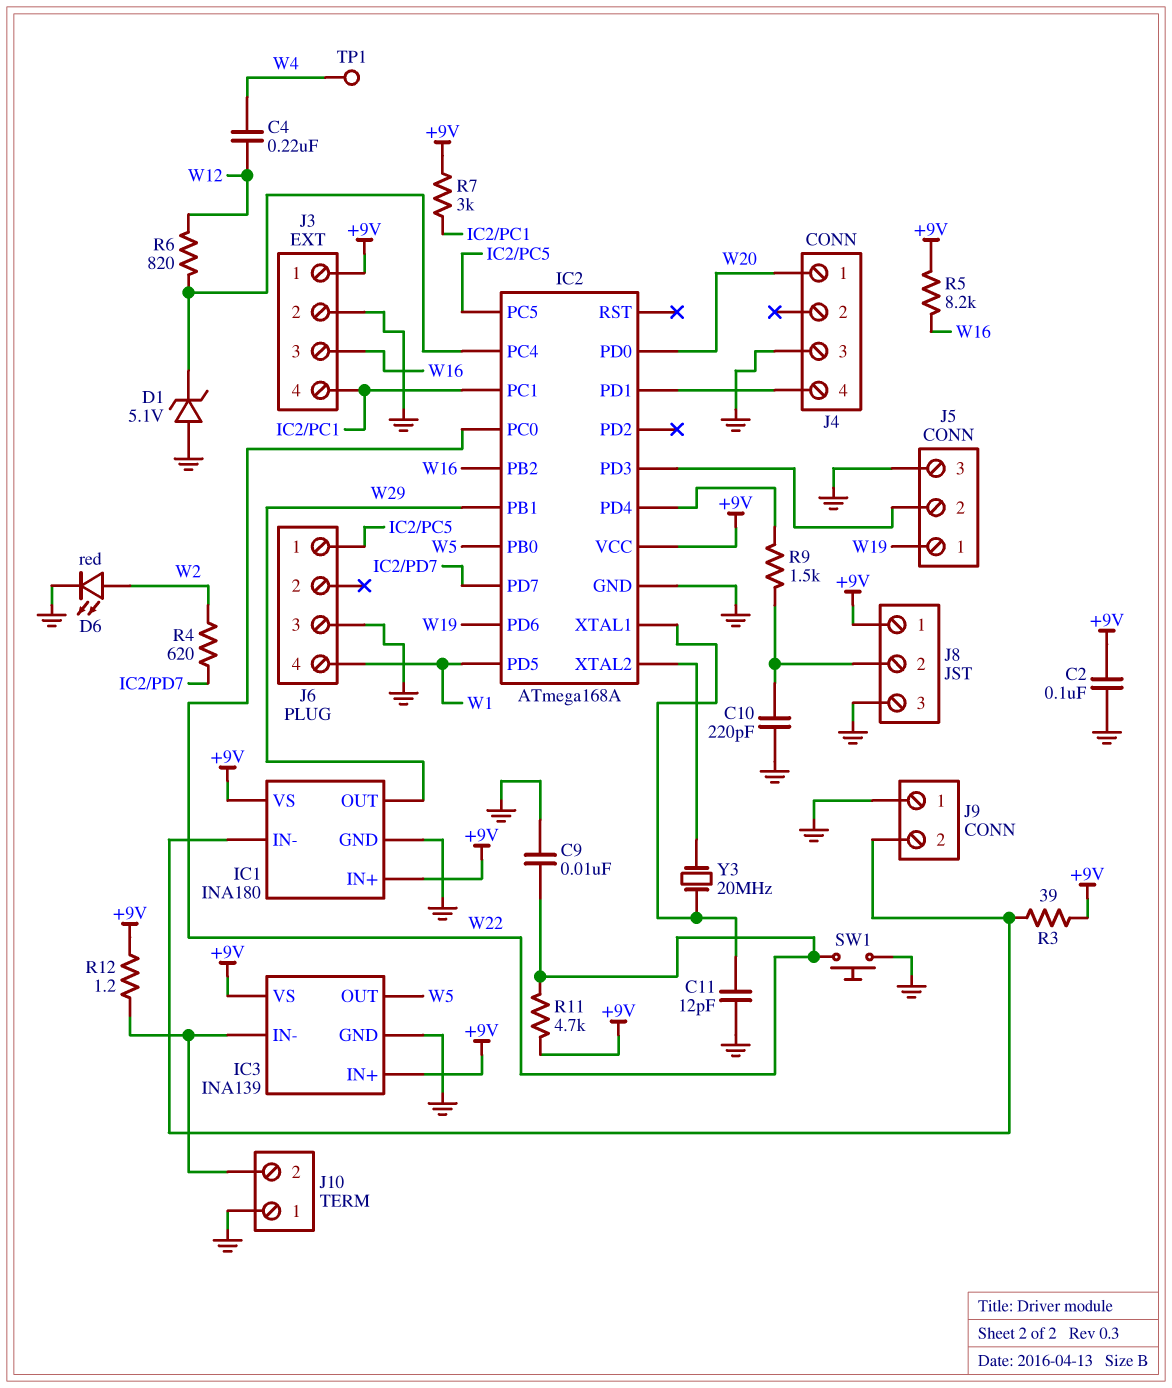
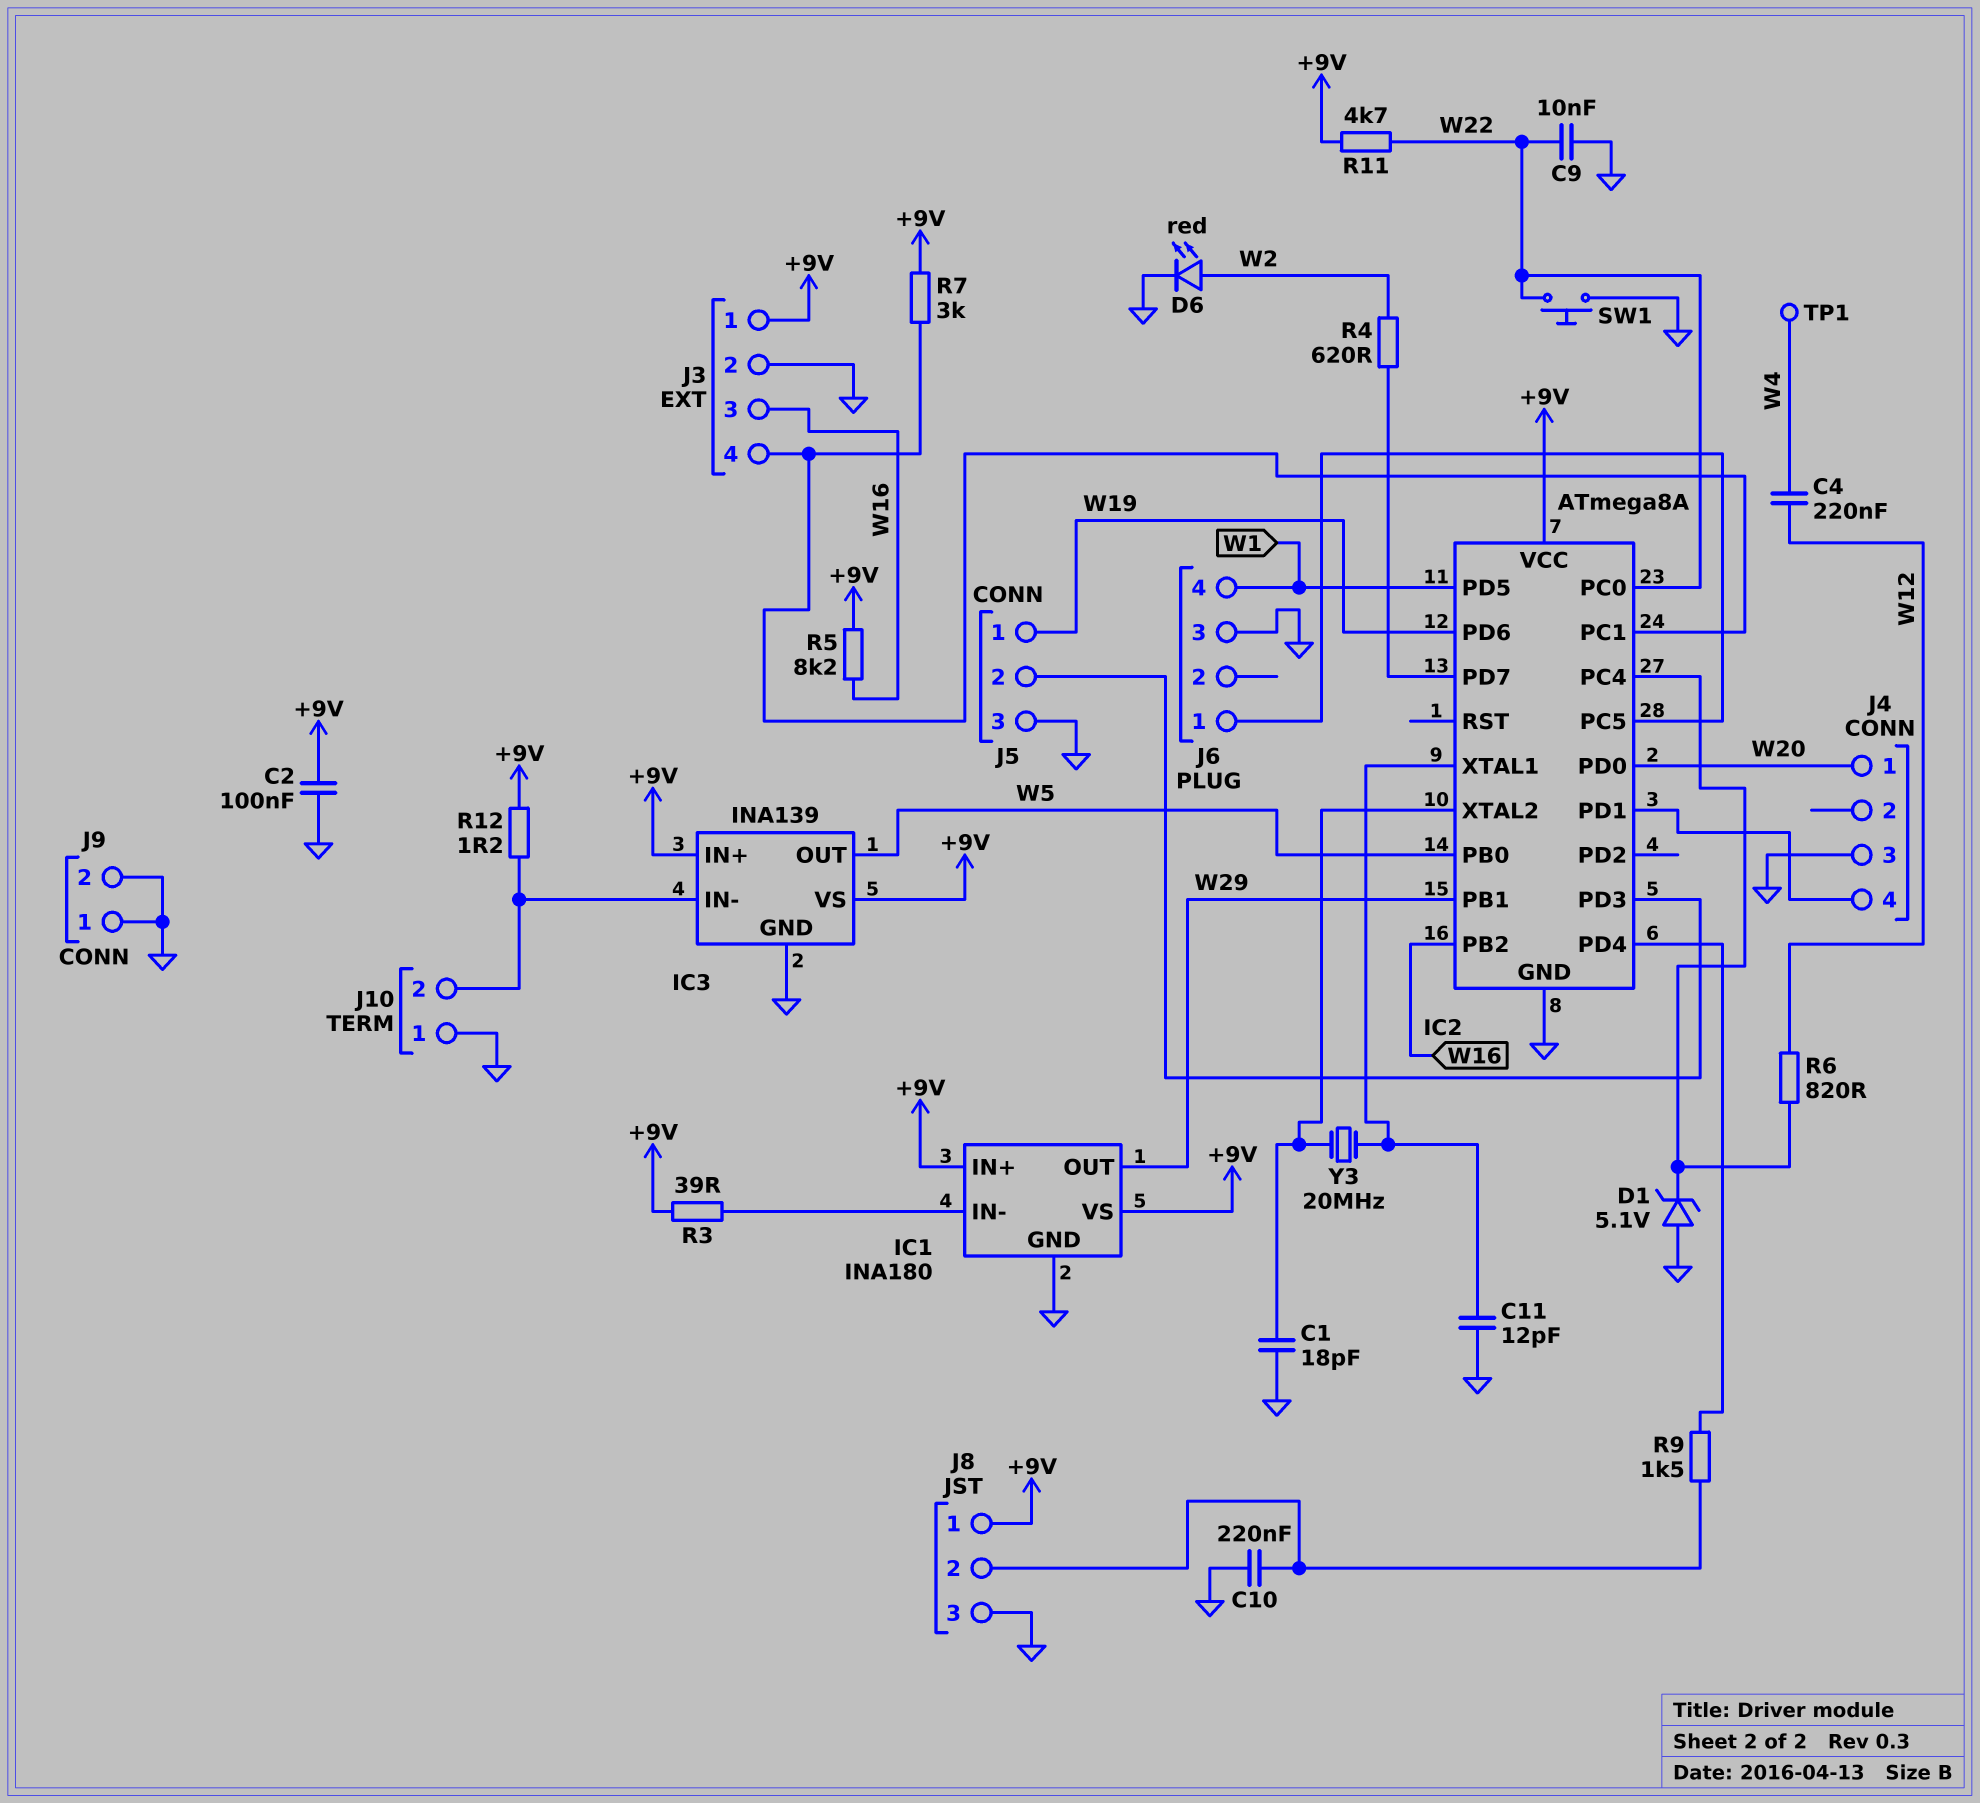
C1: none -> 18pF (GND, IC2/XTAL2)
C10: 220pF (GND, J8/2) -> 220nF (GND, J8/2)
IC2: ATmega168A -> ATmega8A
J9 pin 2: IC1/IN- -> GND

